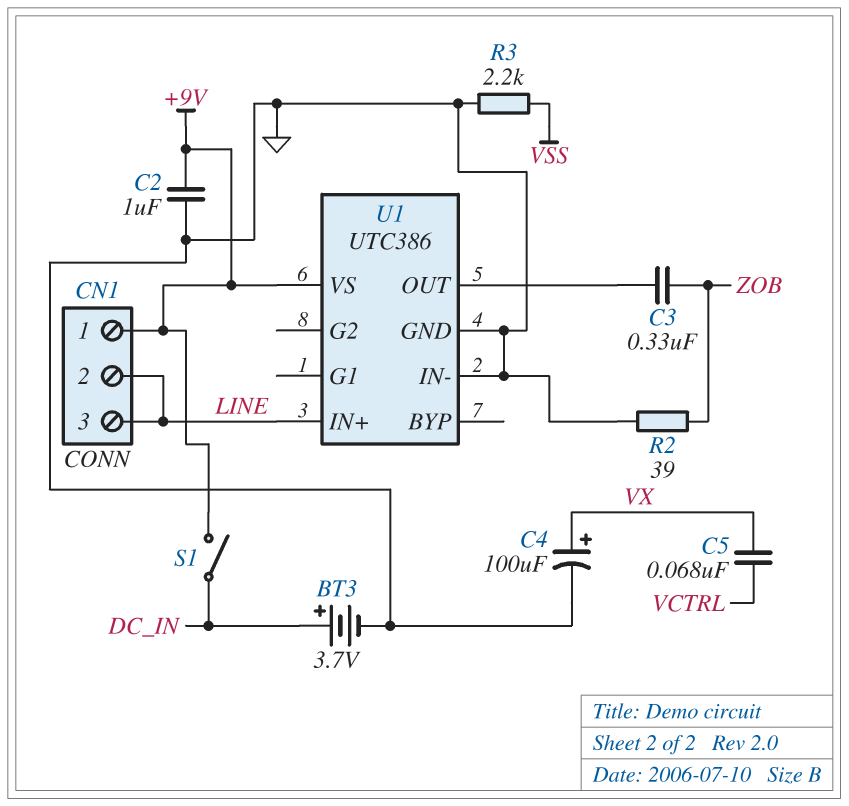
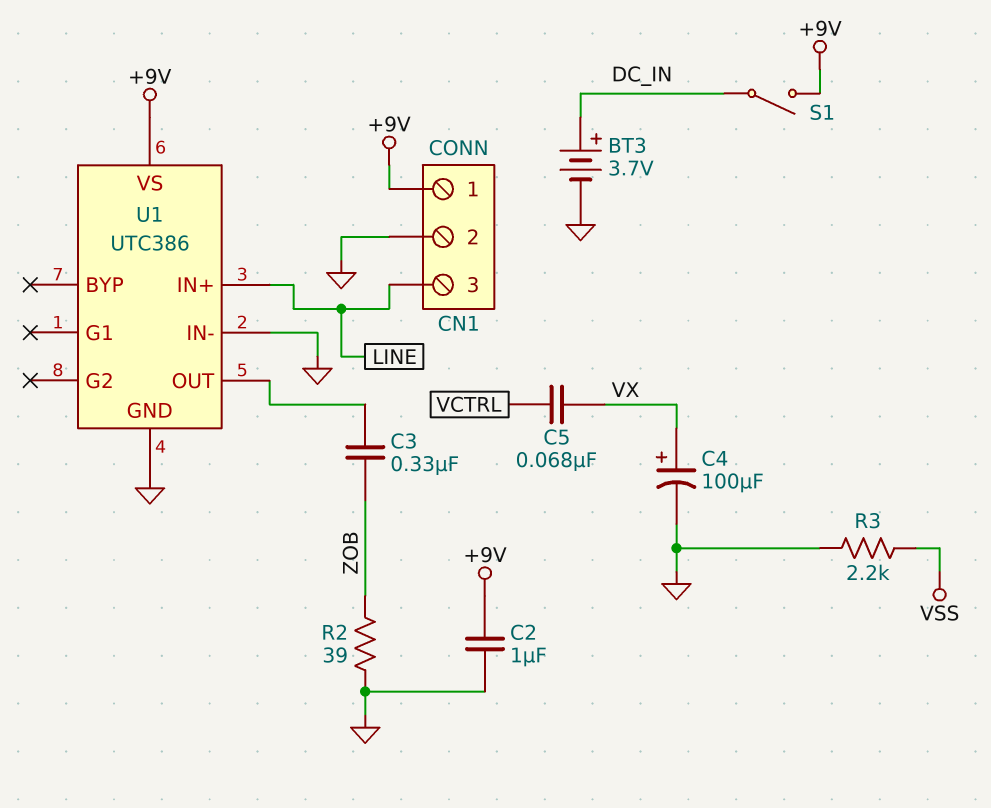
CN1 pin 2: LINE -> GND

